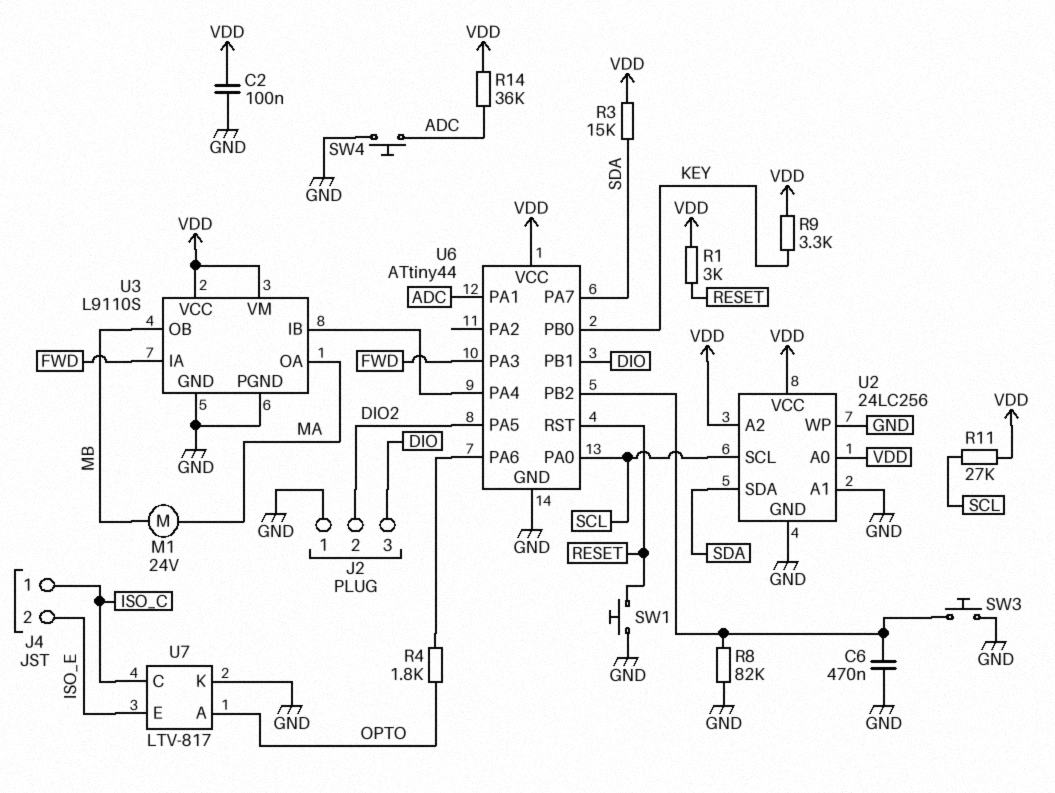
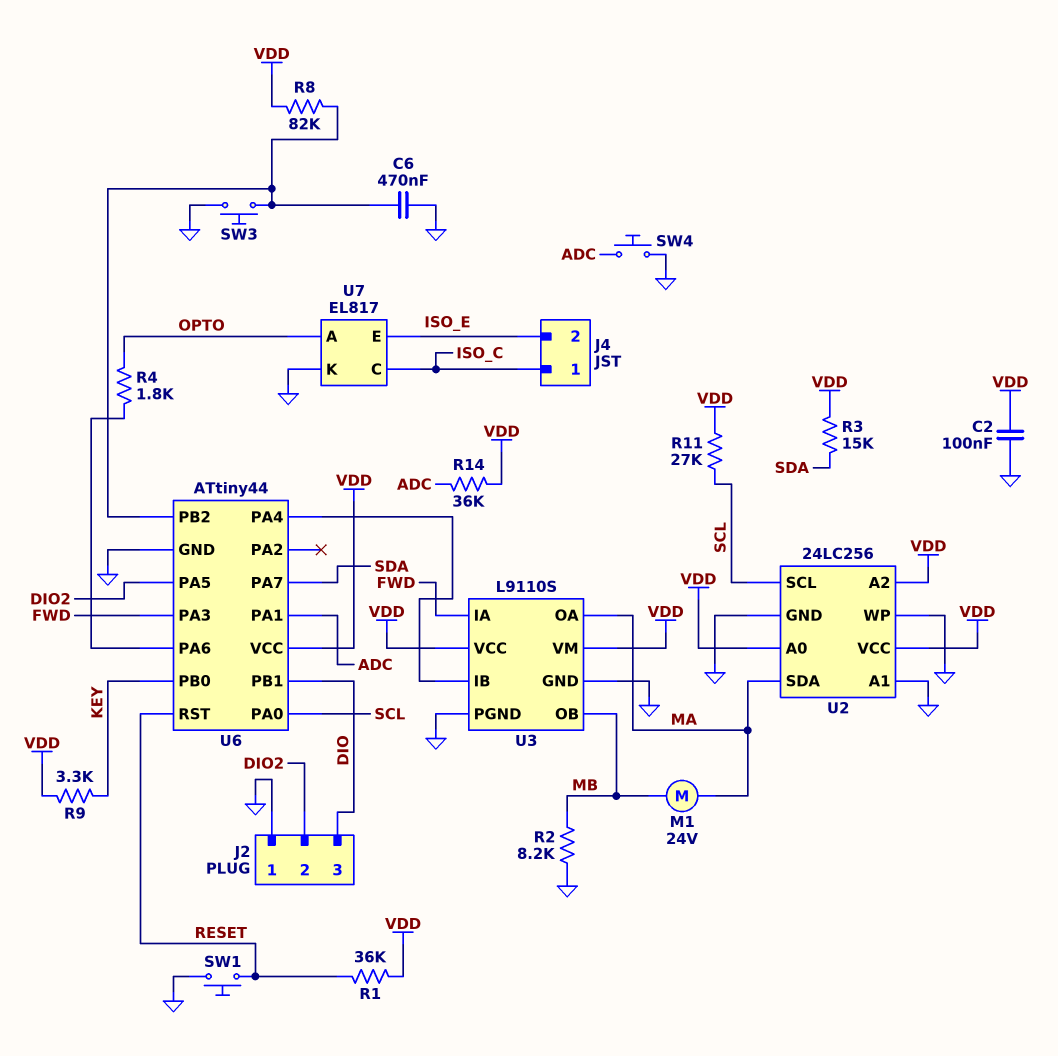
R1: 3k (RESET, VDD) -> 36k (RESET, VDD)
R2: none -> 8.2k (GND, MB)
R8: 82k (GND, U6/PB2) -> 82k (U6/PB2, VDD)
U2 pin SDA: SDA -> MA
U7: LTV-817 -> EL817

